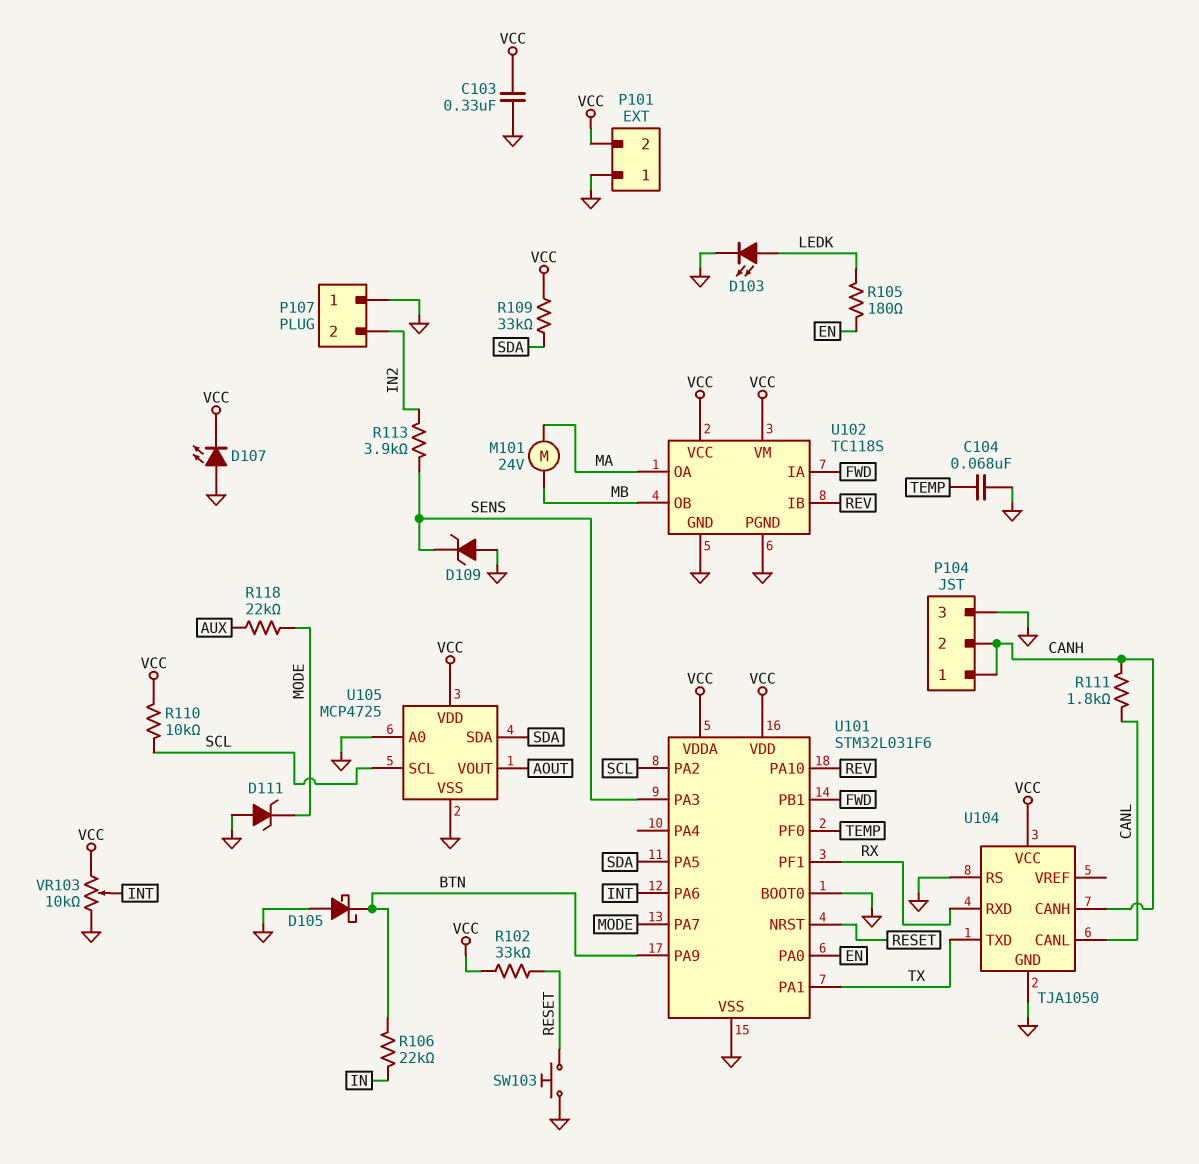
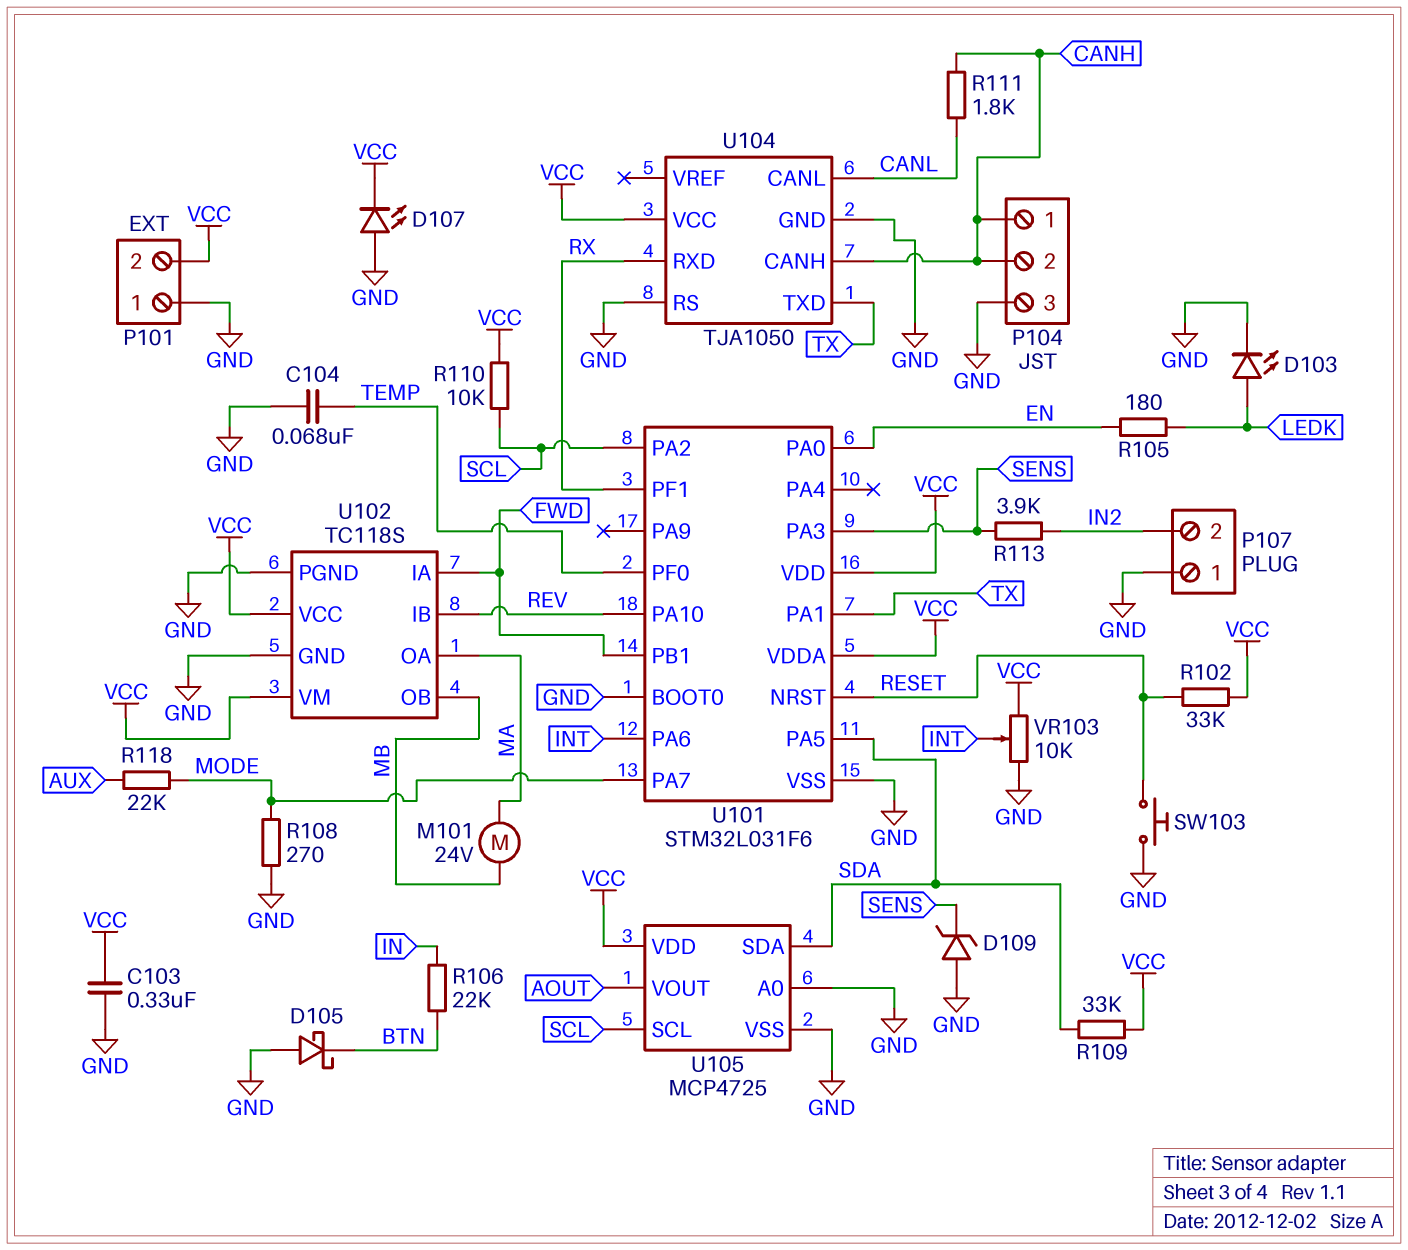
D111: zener (A GND, K MODE) -> none
R108: none -> 270 (GND, MODE)
U101 pin PA9: BTN -> none

